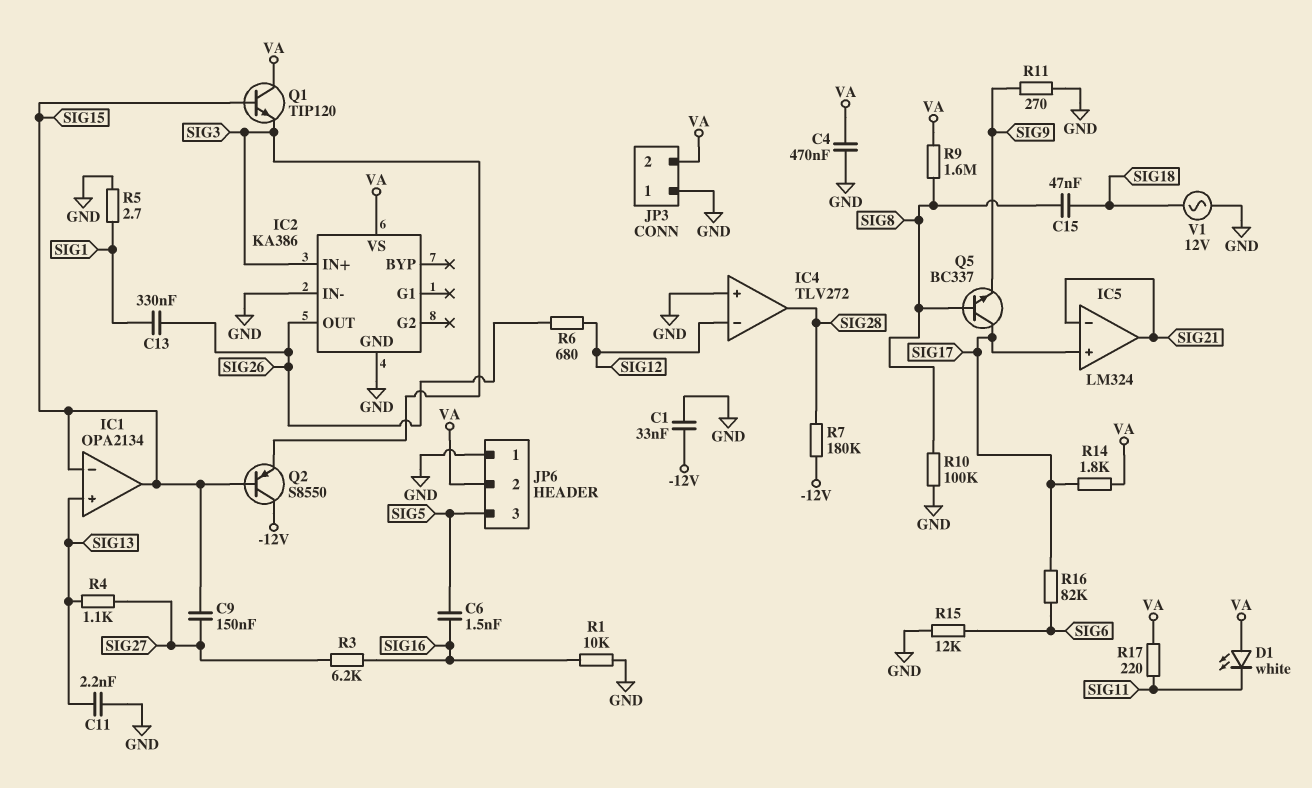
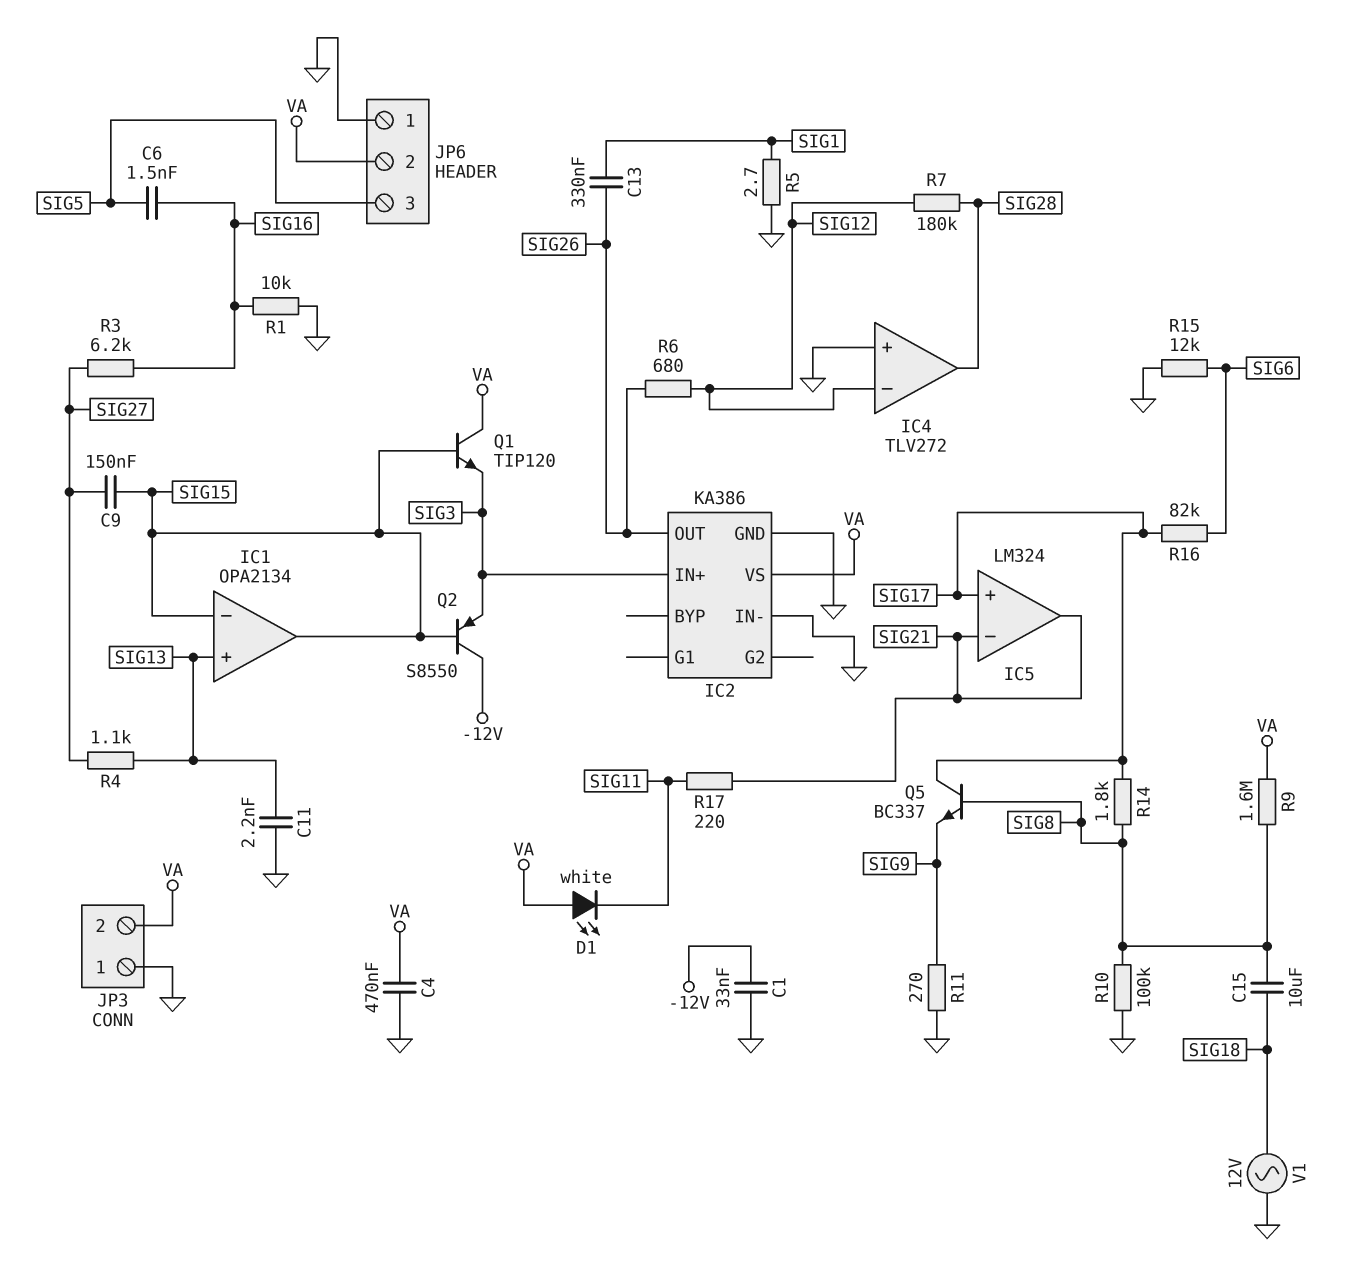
C15: 47nF (SIG8, SIG18) -> 10uF (SIG8, SIG18)
R7: 180k (-12V, SIG28) -> 180k (SIG12, SIG28)
R14: 1.8k (SIG17, VA) -> 1.8k (SIG8, SIG17)
R17: 220 (SIG11, VA) -> 220 (SIG11, SIG21)

